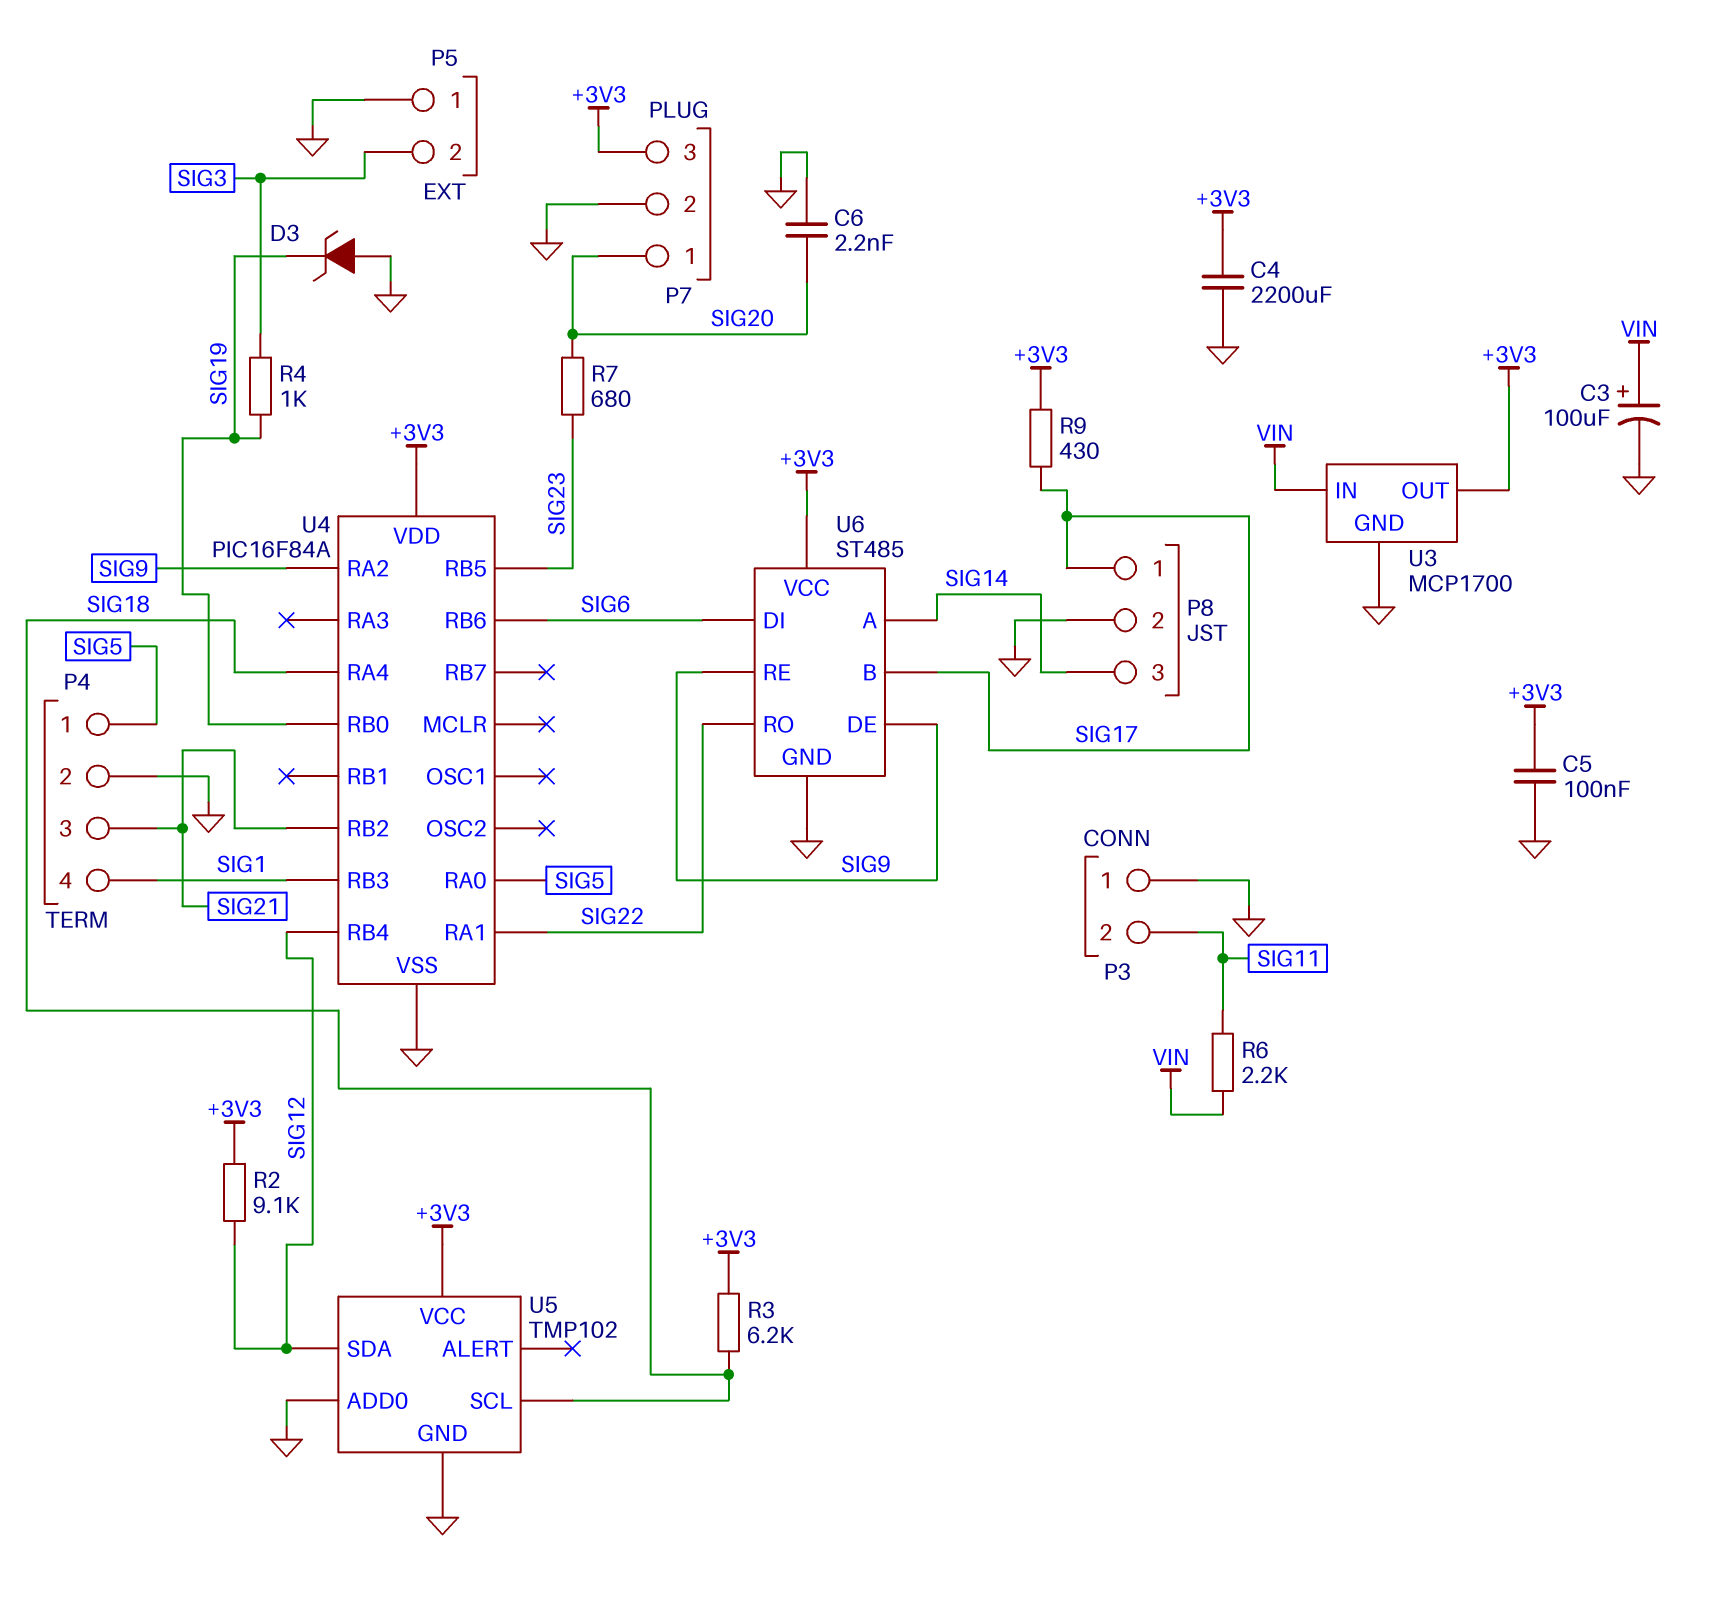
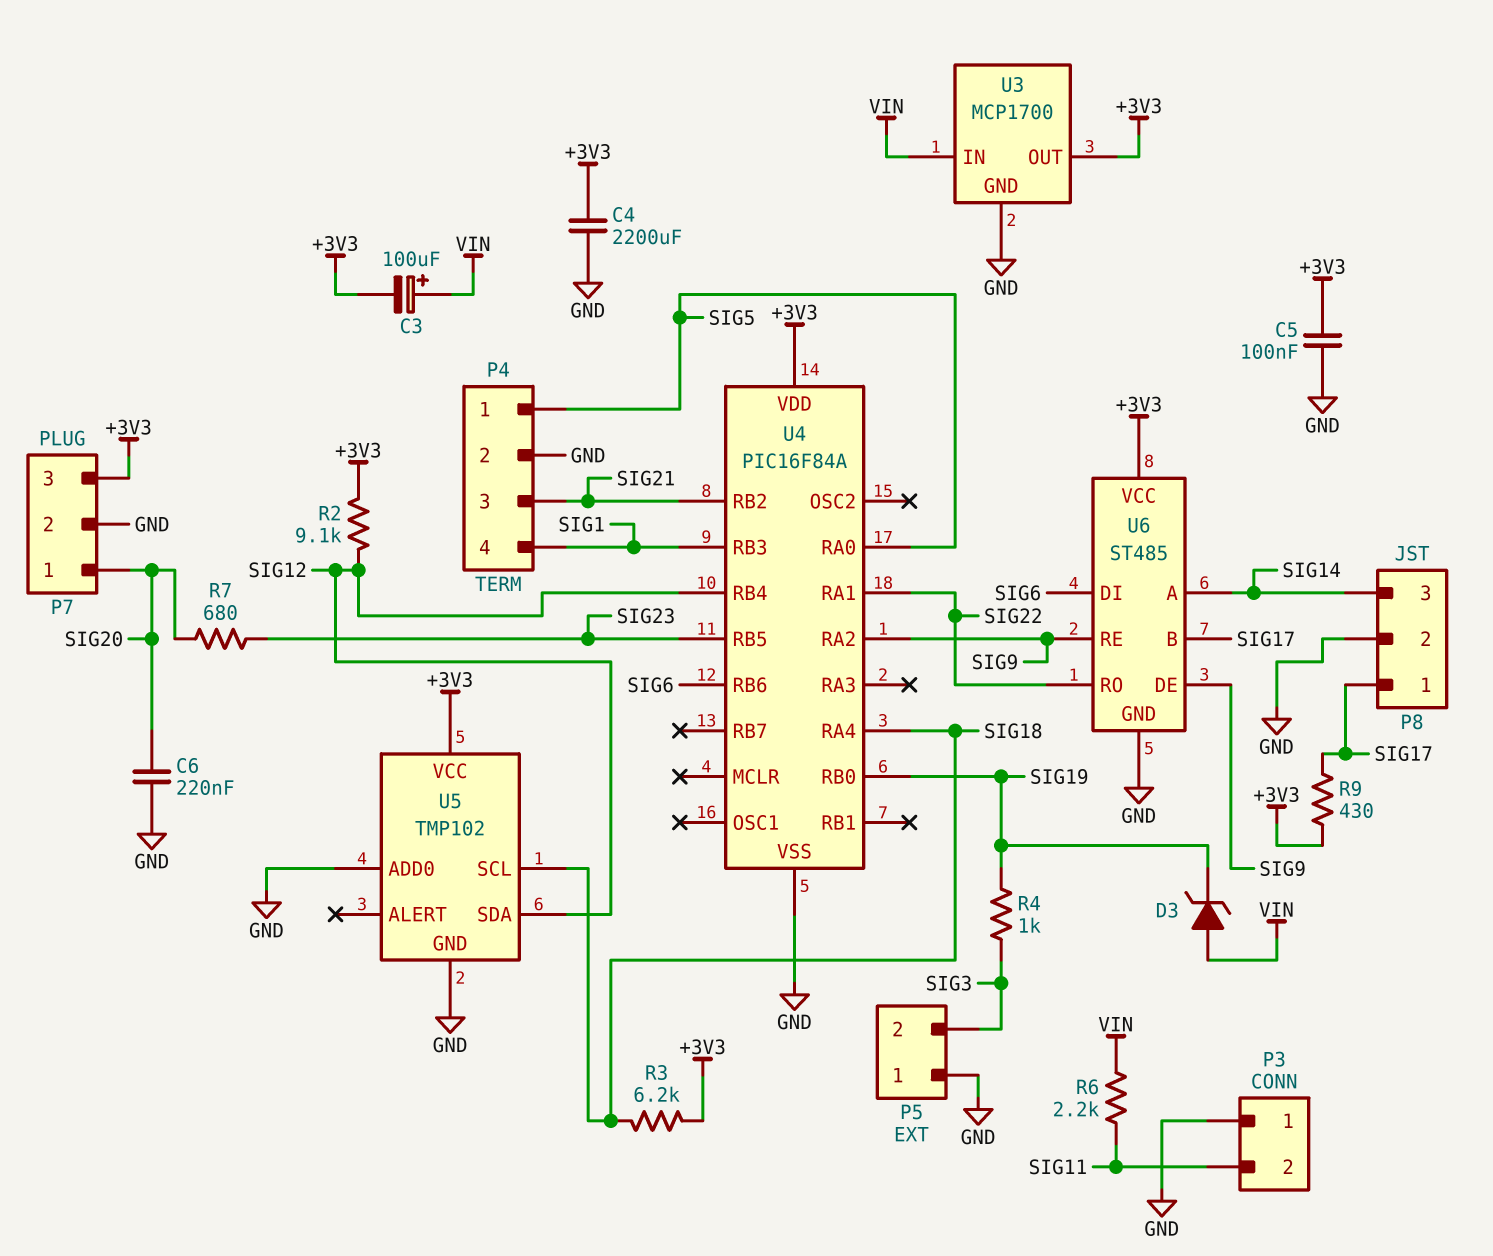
C3: 100uF (plus VIN, minus GND) -> 100uF (plus VIN, minus +3V3)
C6: 2.2nF (GND, SIG20) -> 220nF (GND, SIG20)
D3: zener (A GND, K SIG19) -> zener (A VIN, K SIG19)

